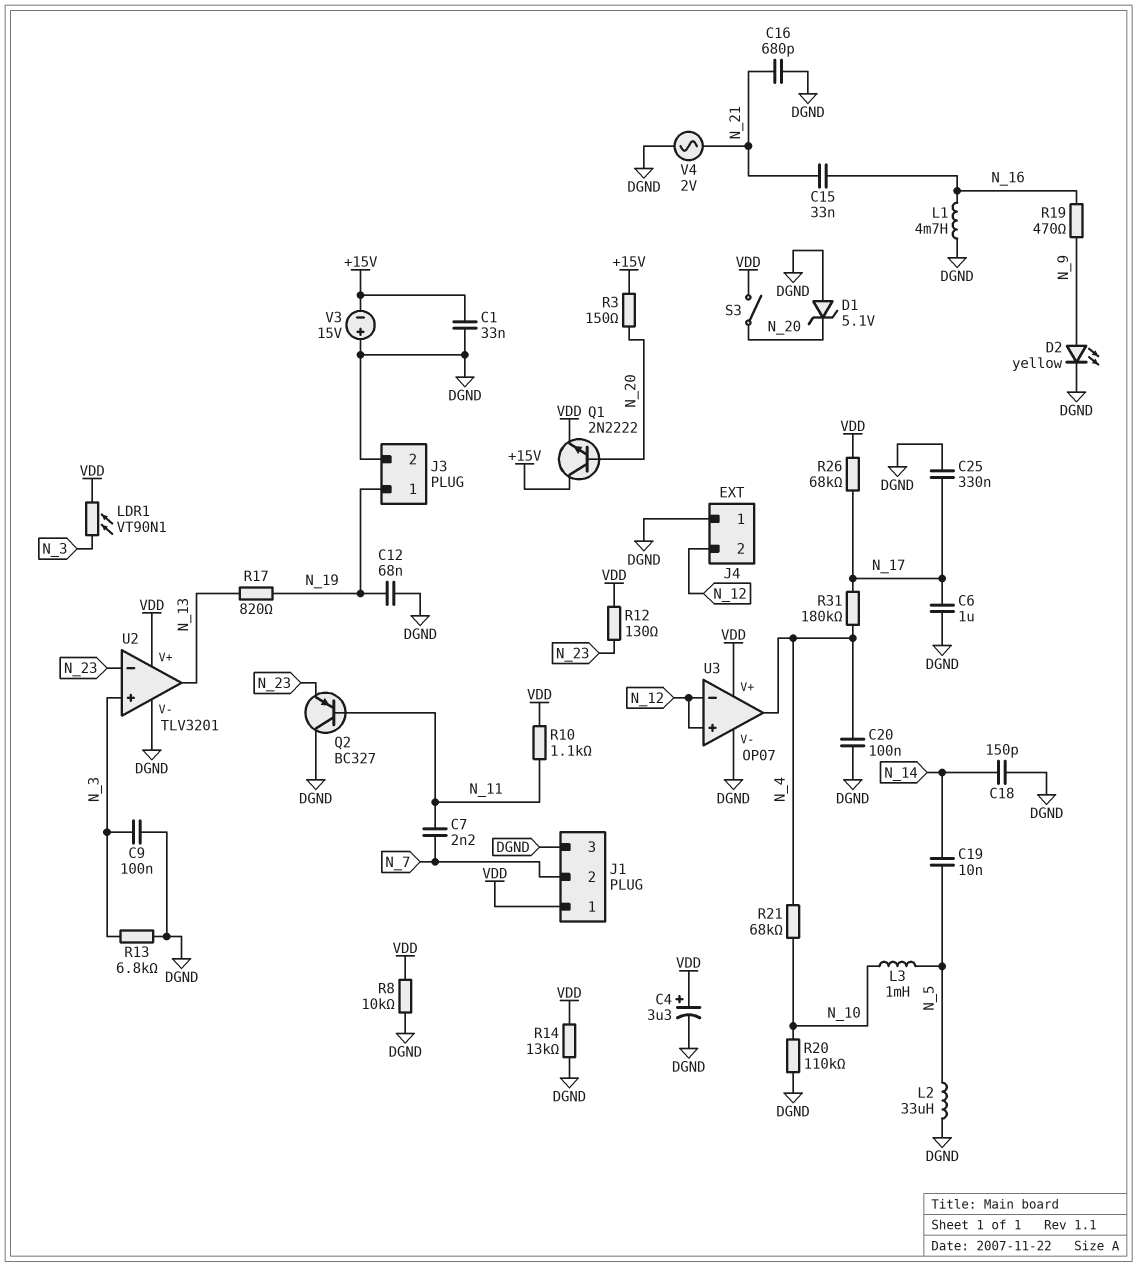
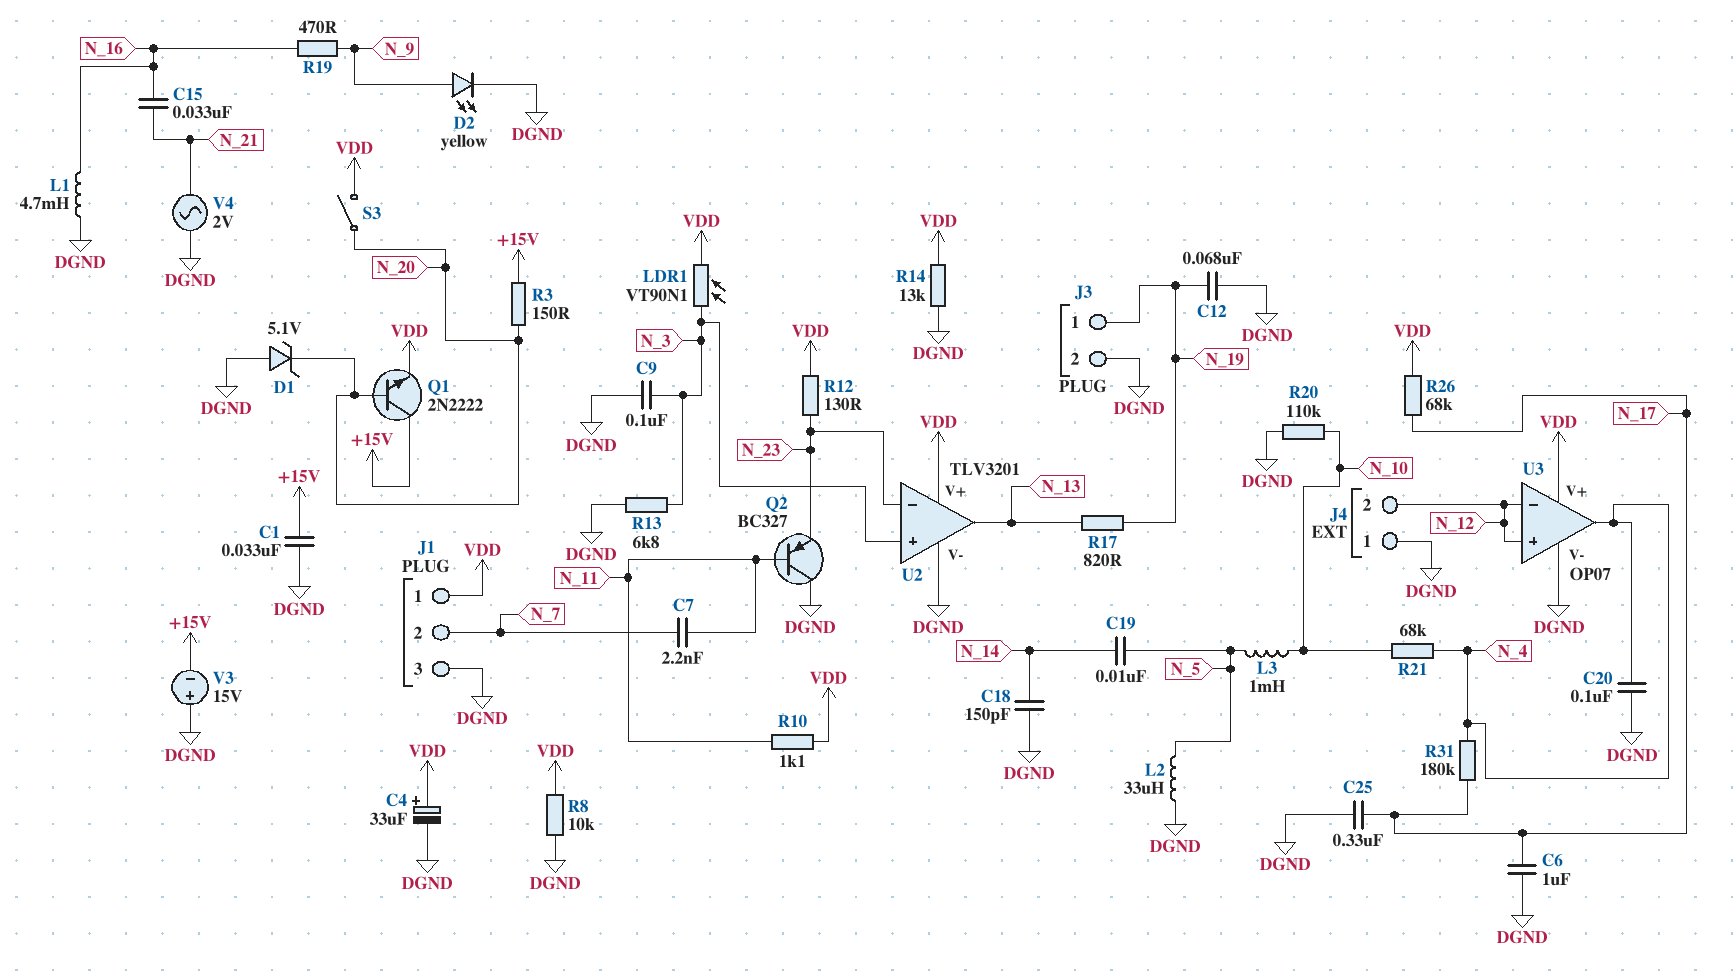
C4: 3.3uF (plus VDD, minus DGND) -> 33uF (plus VDD, minus DGND)
C16: 680pF (DGND, N_21) -> none

